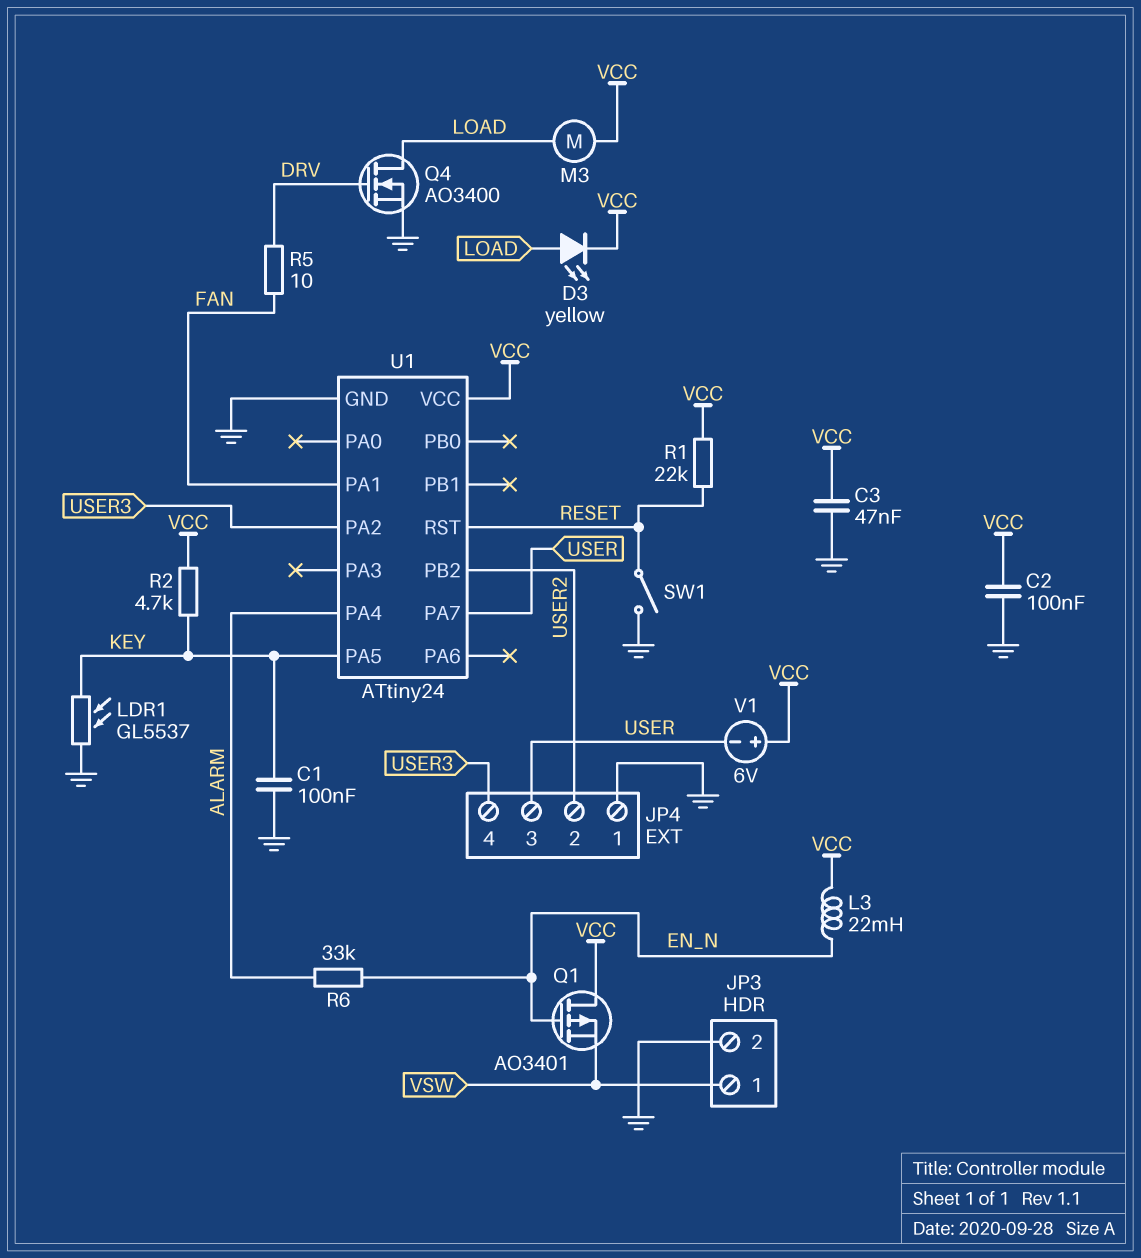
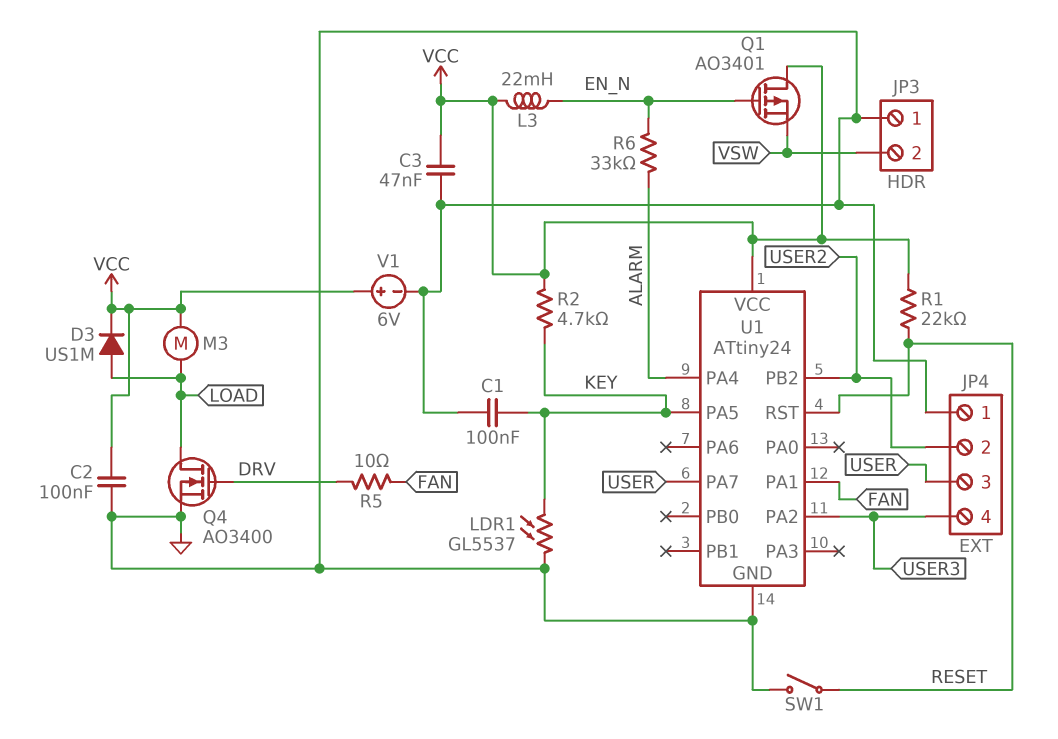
D3: LED yellow (A LOAD, K VCC) -> diode US1M (A LOAD, K VCC)
JP3 pin 1: VSW -> GND
JP3 pin 2: GND -> VSW
V1: 6V (plus VCC, minus USER) -> 6V (plus VCC, minus GND)

